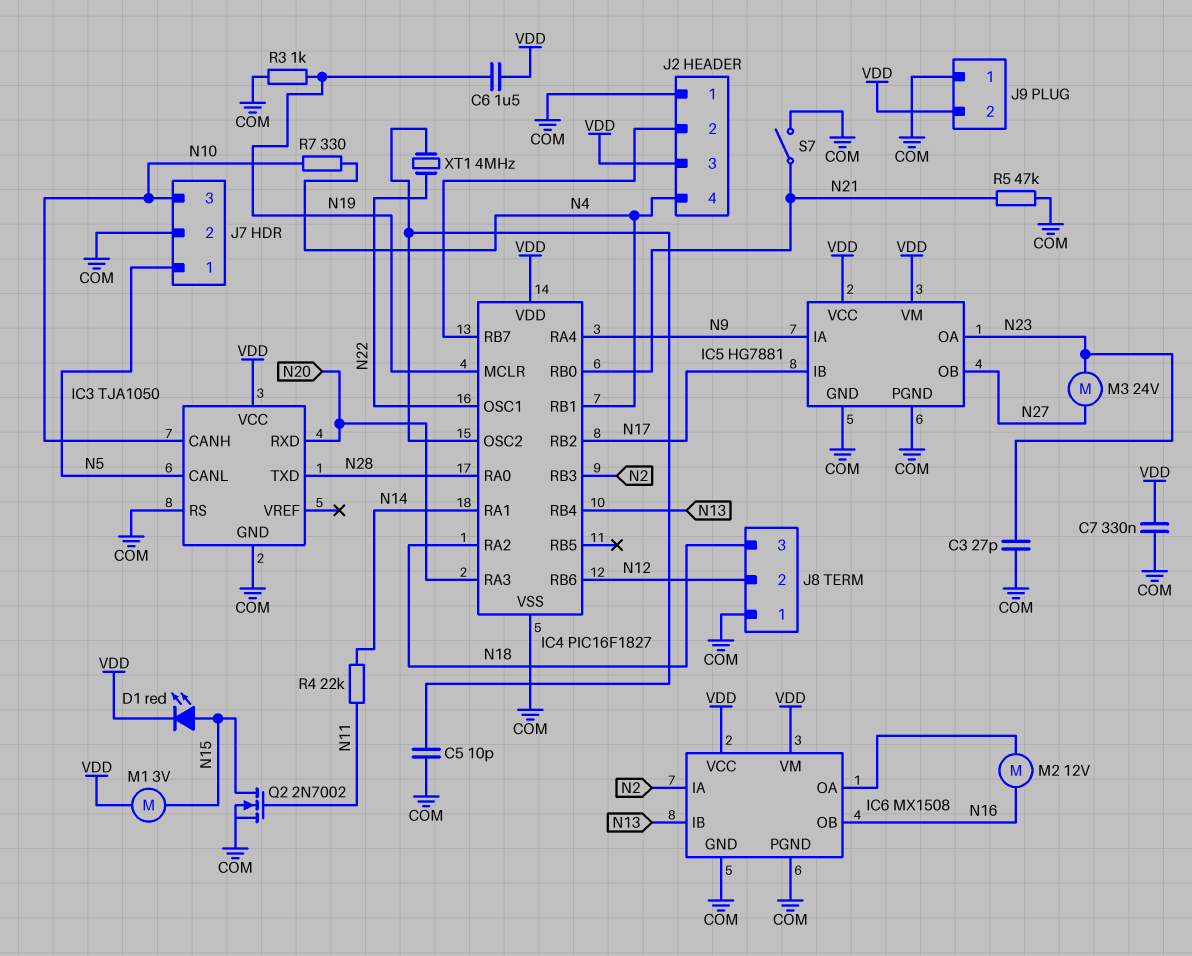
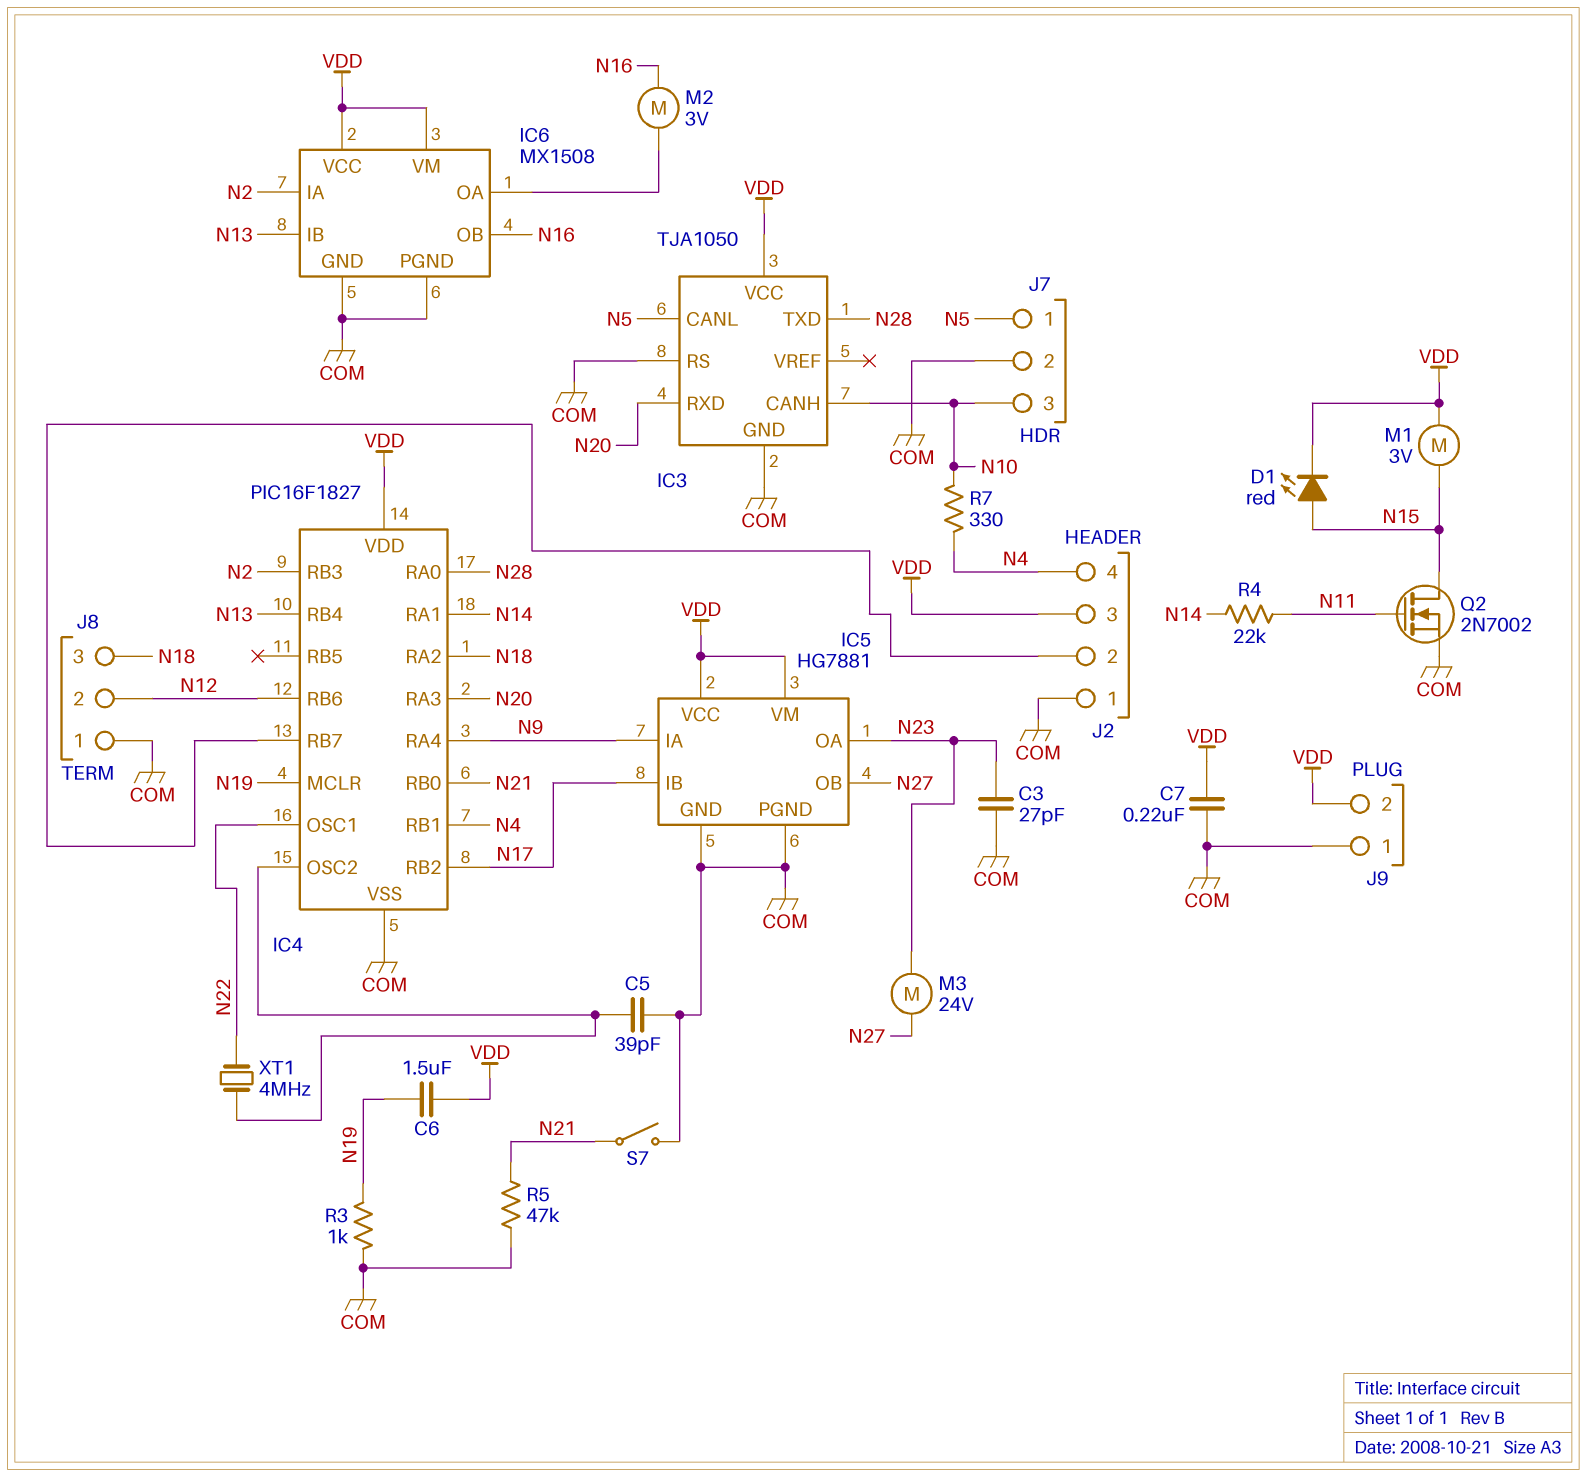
C5: 10pF (COM, IC4/OSC2) -> 39pF (COM, IC4/OSC2)
C7: 330nF (COM, VDD) -> 220nF (COM, VDD)
M2: motor 12V (IC6/OA, N16) -> motor 3V (IC6/OA, N16)

